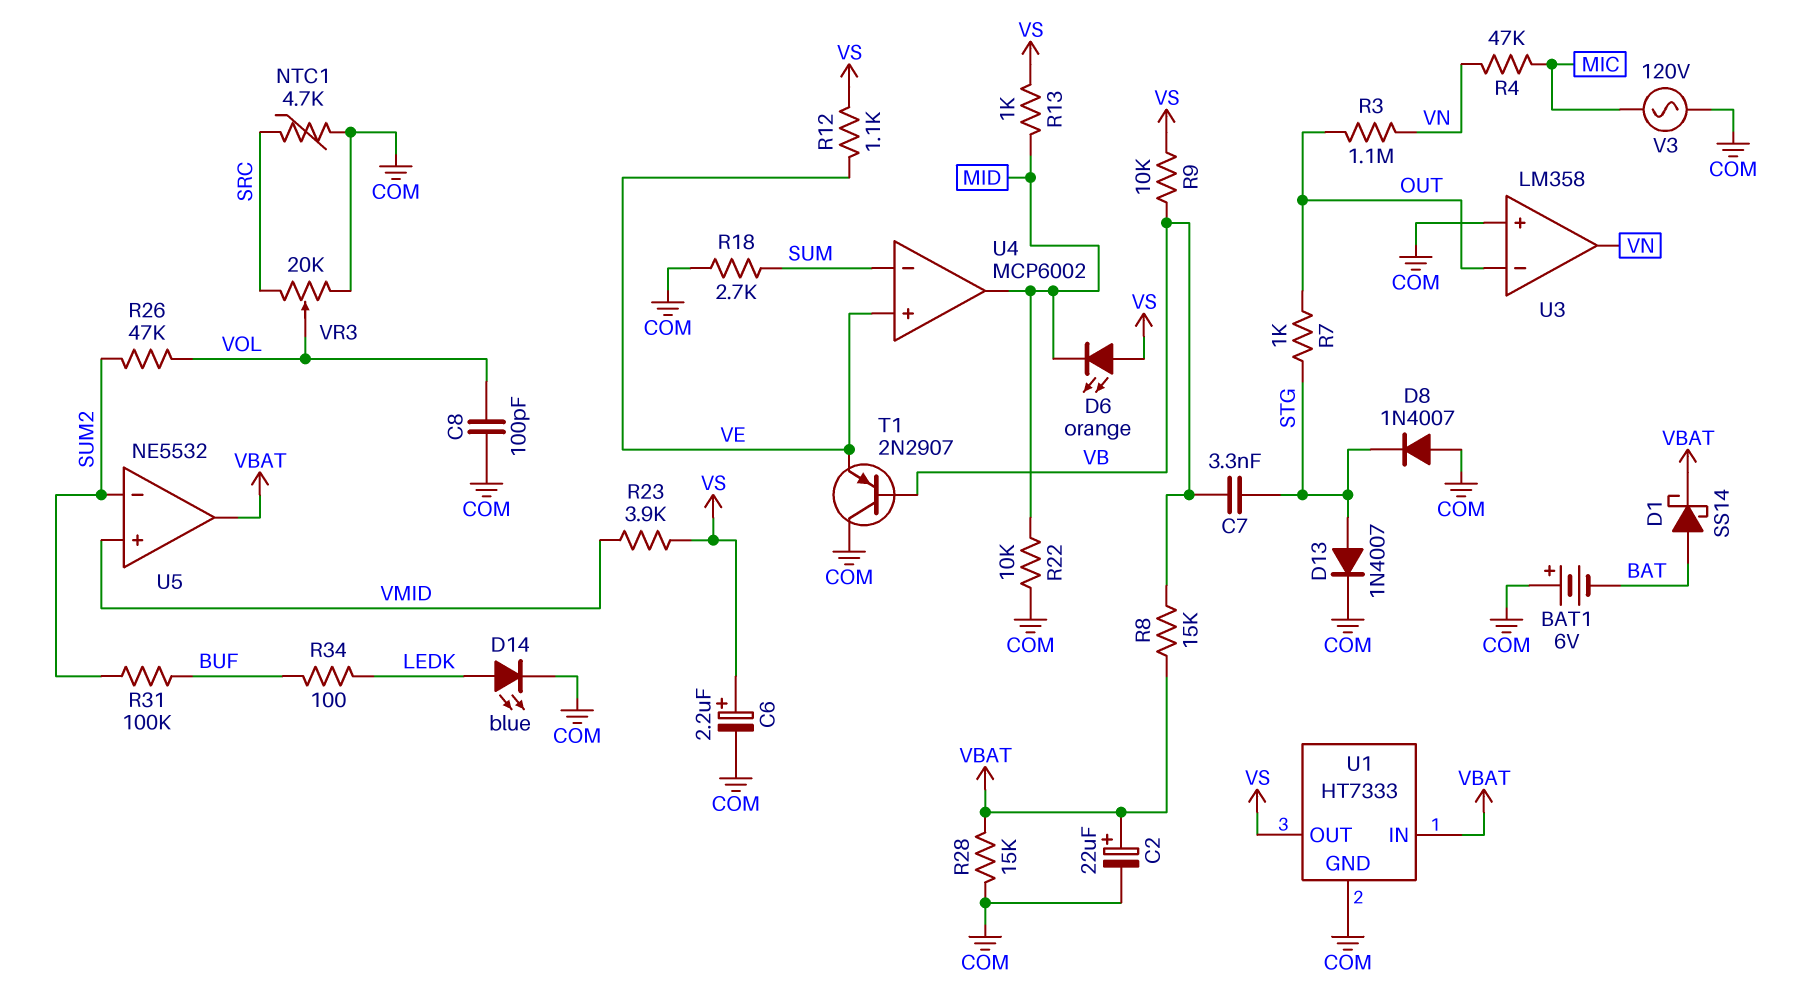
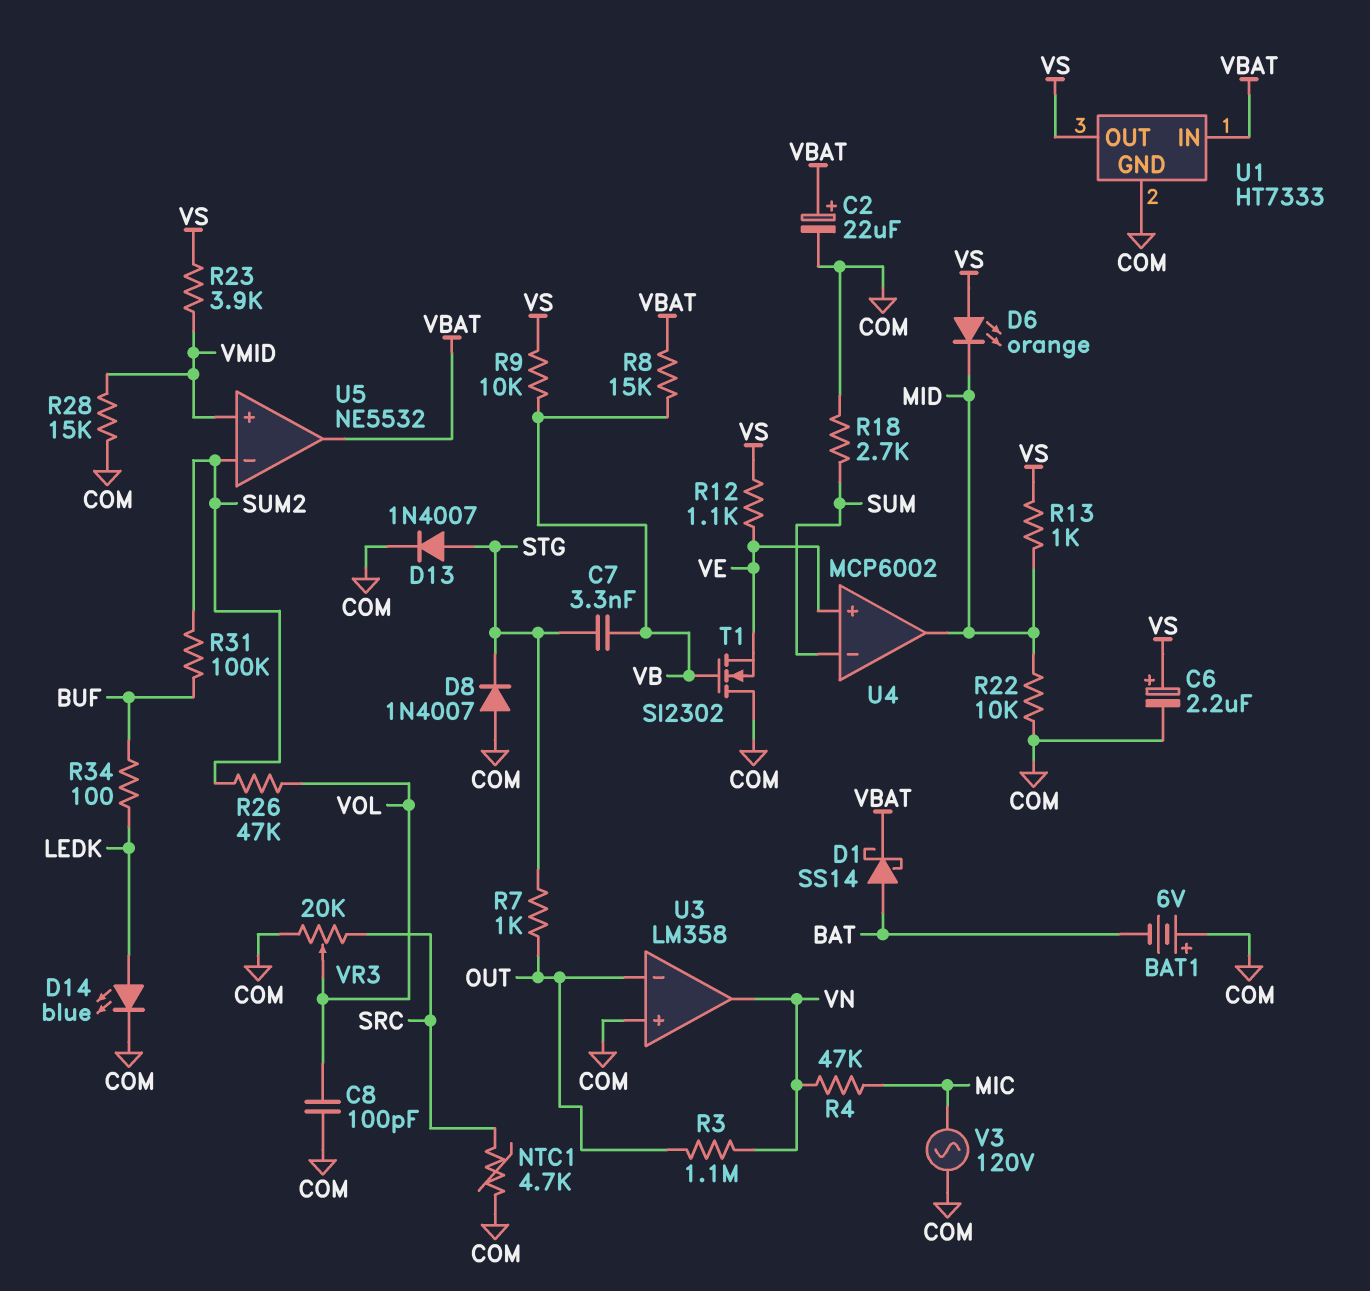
R28: 15k (COM, VBAT) -> 15k (COM, VMID)
T1: PNP 2N2907 (B VB, C COM, E VE) -> NMOS SI2302 (G VB, D COM, S VE)

